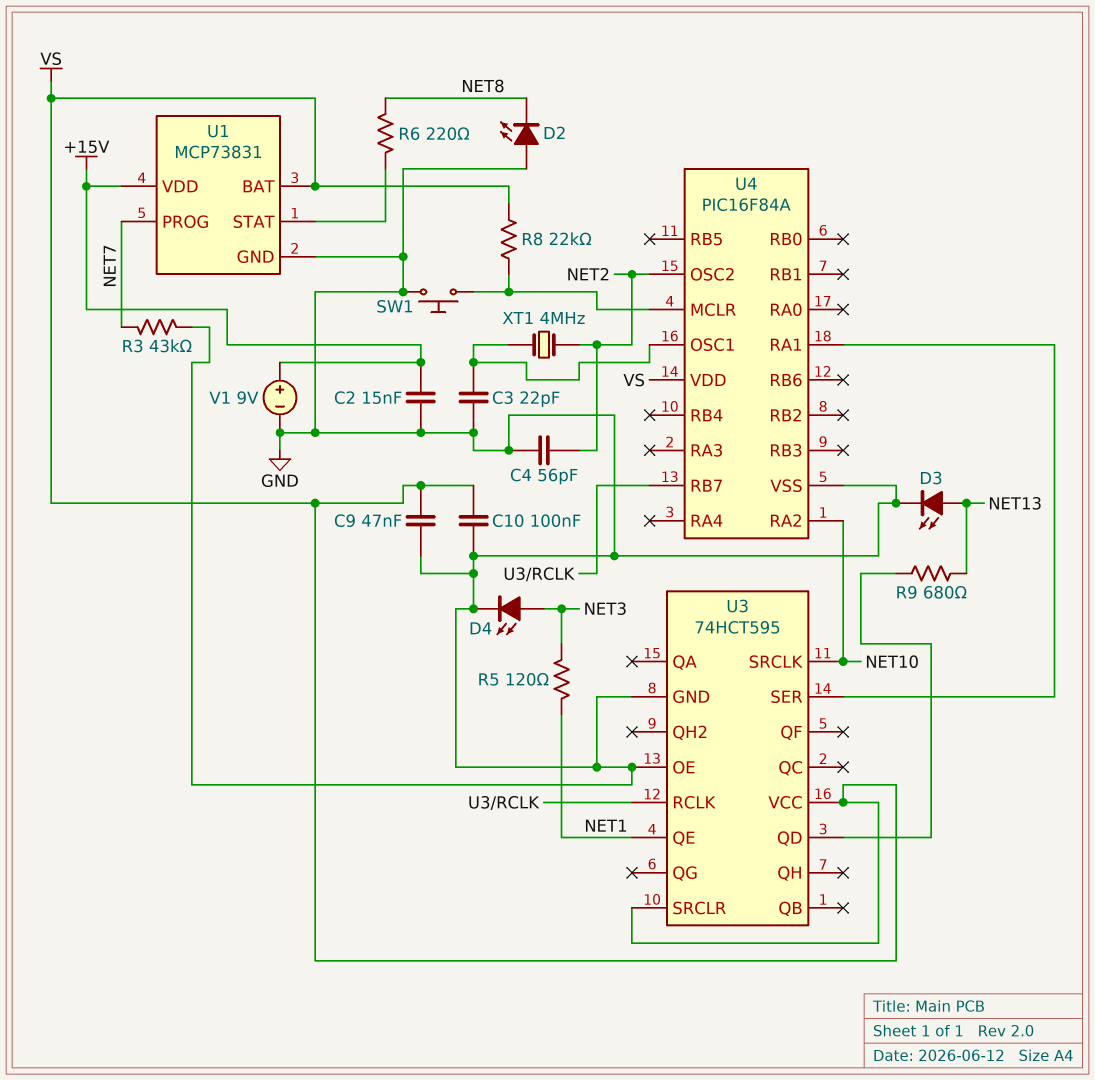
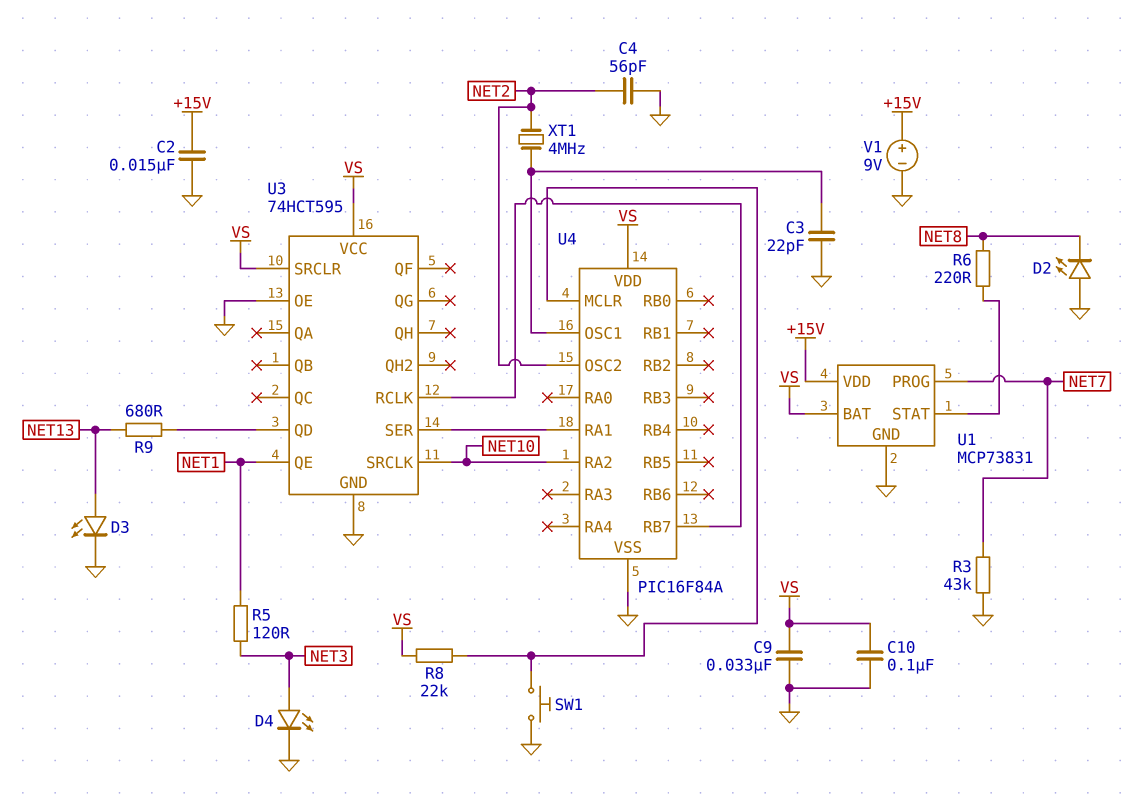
C9: 47nF (GND, VS) -> 33nF (GND, VS)

